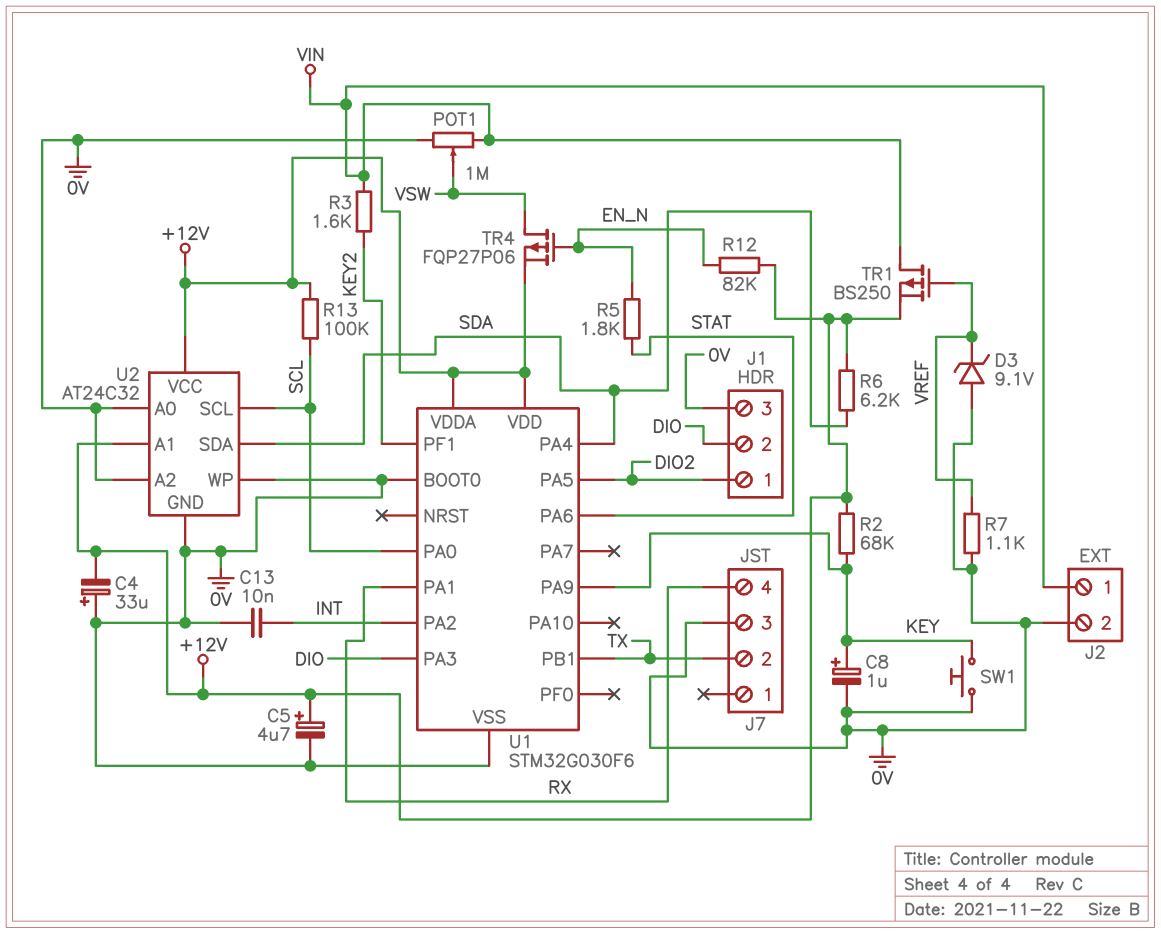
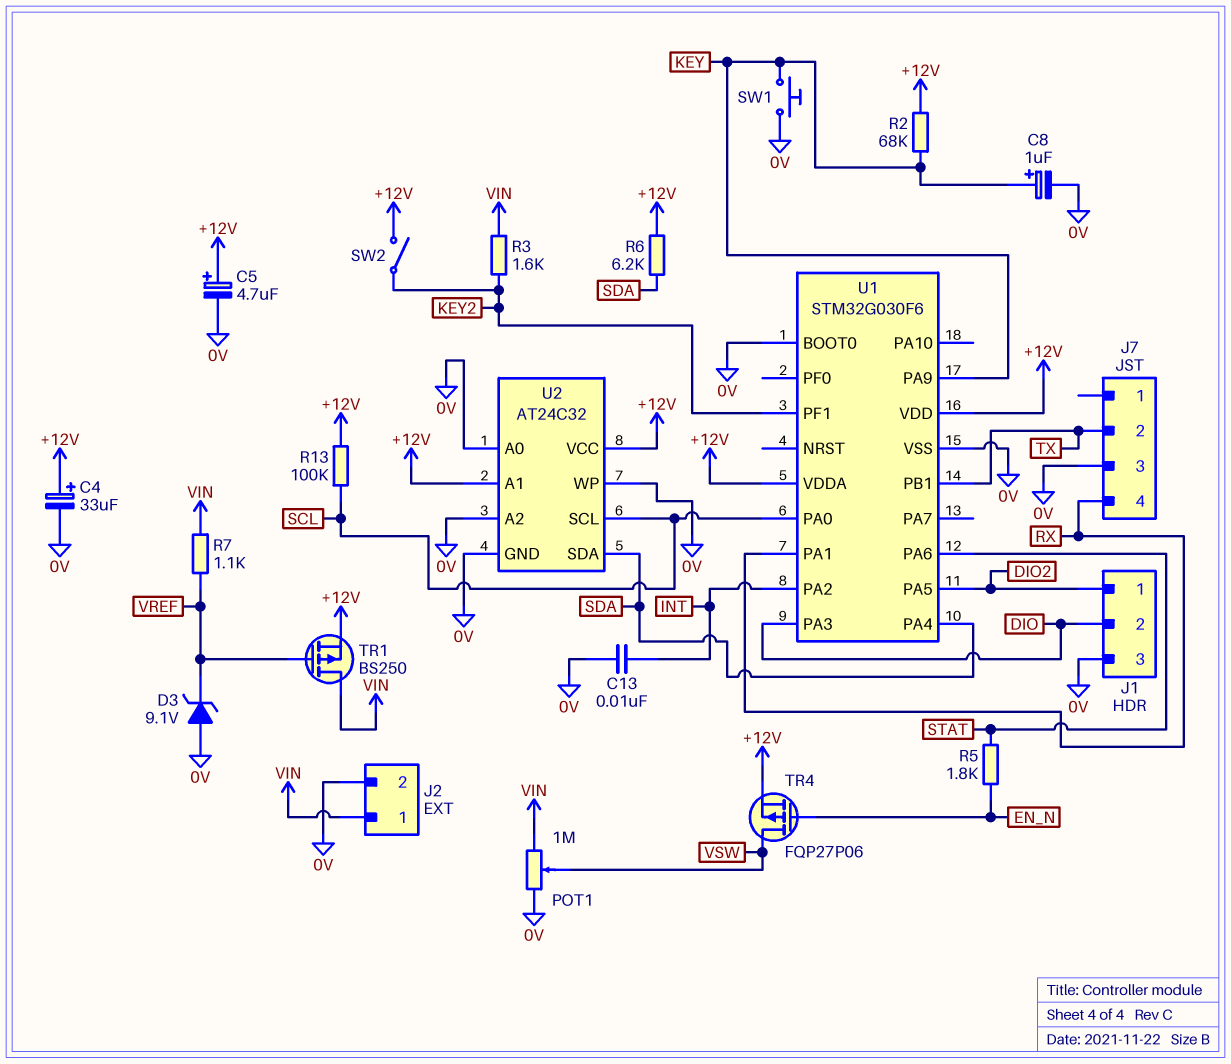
C4: 33uF (plus 0V, minus +12V) -> 33uF (plus +12V, minus 0V)
R7: 1.1k (0V, VREF) -> 1.1k (VIN, VREF)
R12: 82k (+12V, EN_N) -> none
SW2: none -> switch (+12V, KEY2)

